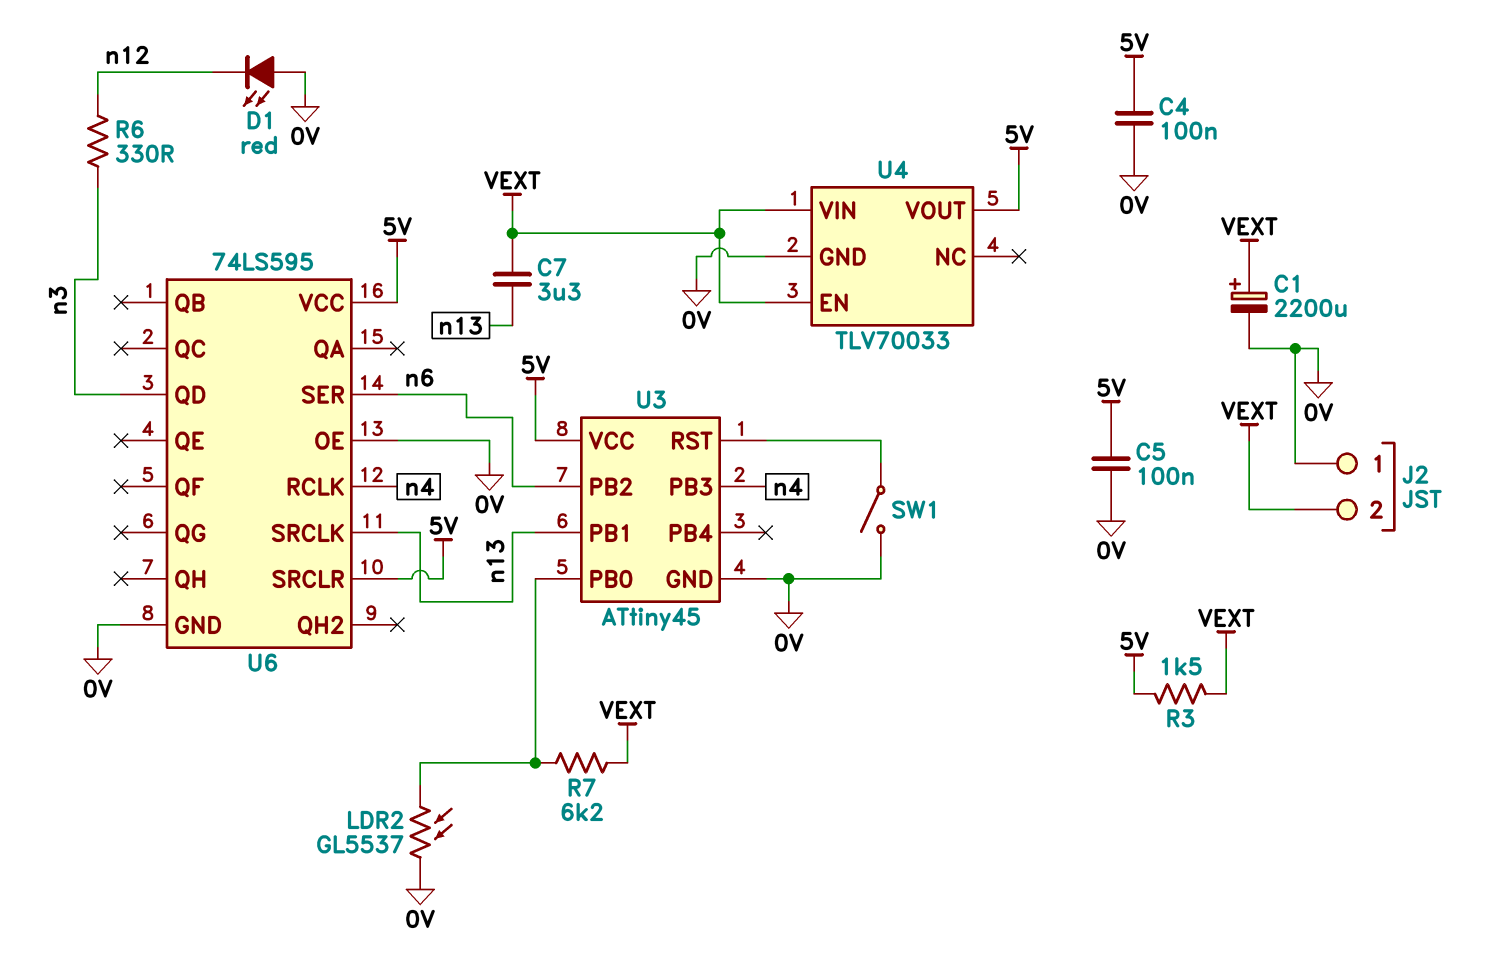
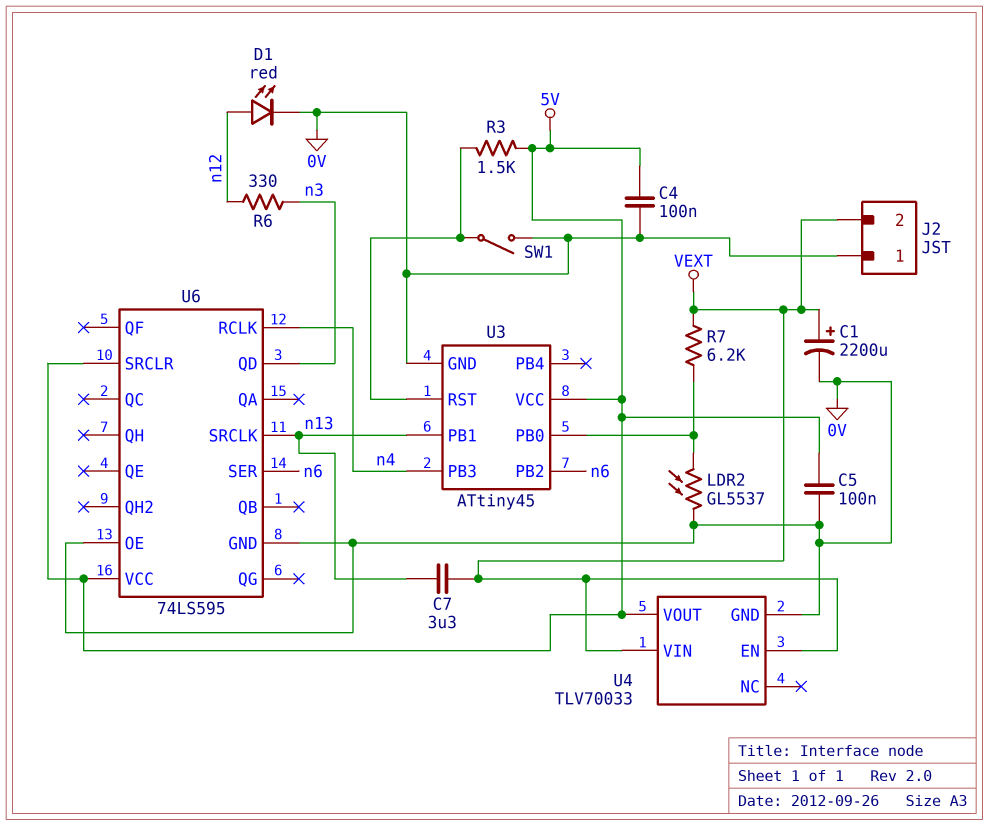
D1: LED red (A 0V, K n12) -> LED red (A n12, K 0V)
R3: 1.5k (5V, VEXT) -> 1.5k (5V, U3/RST)

